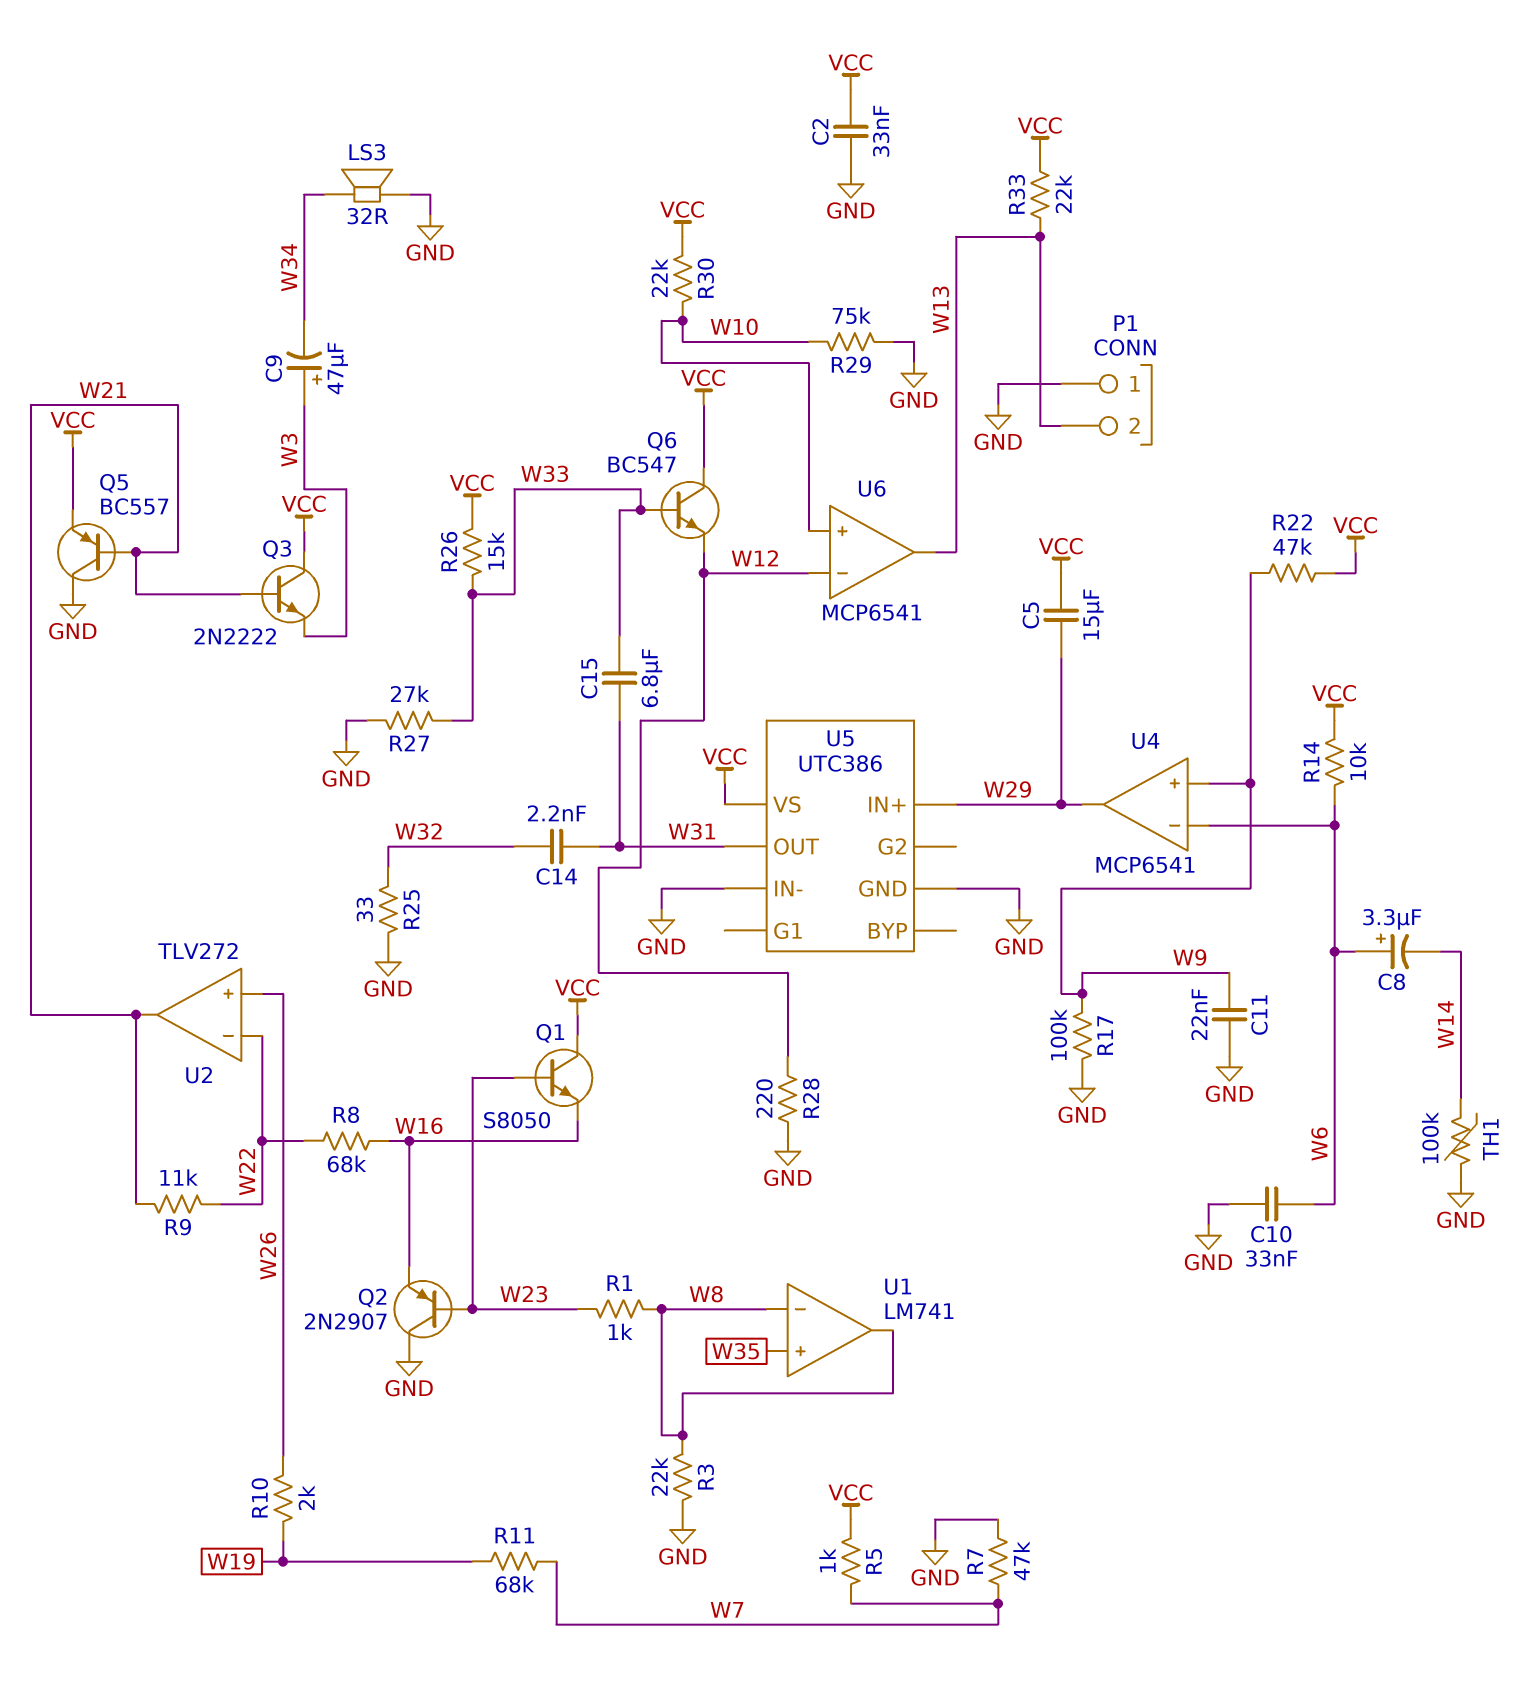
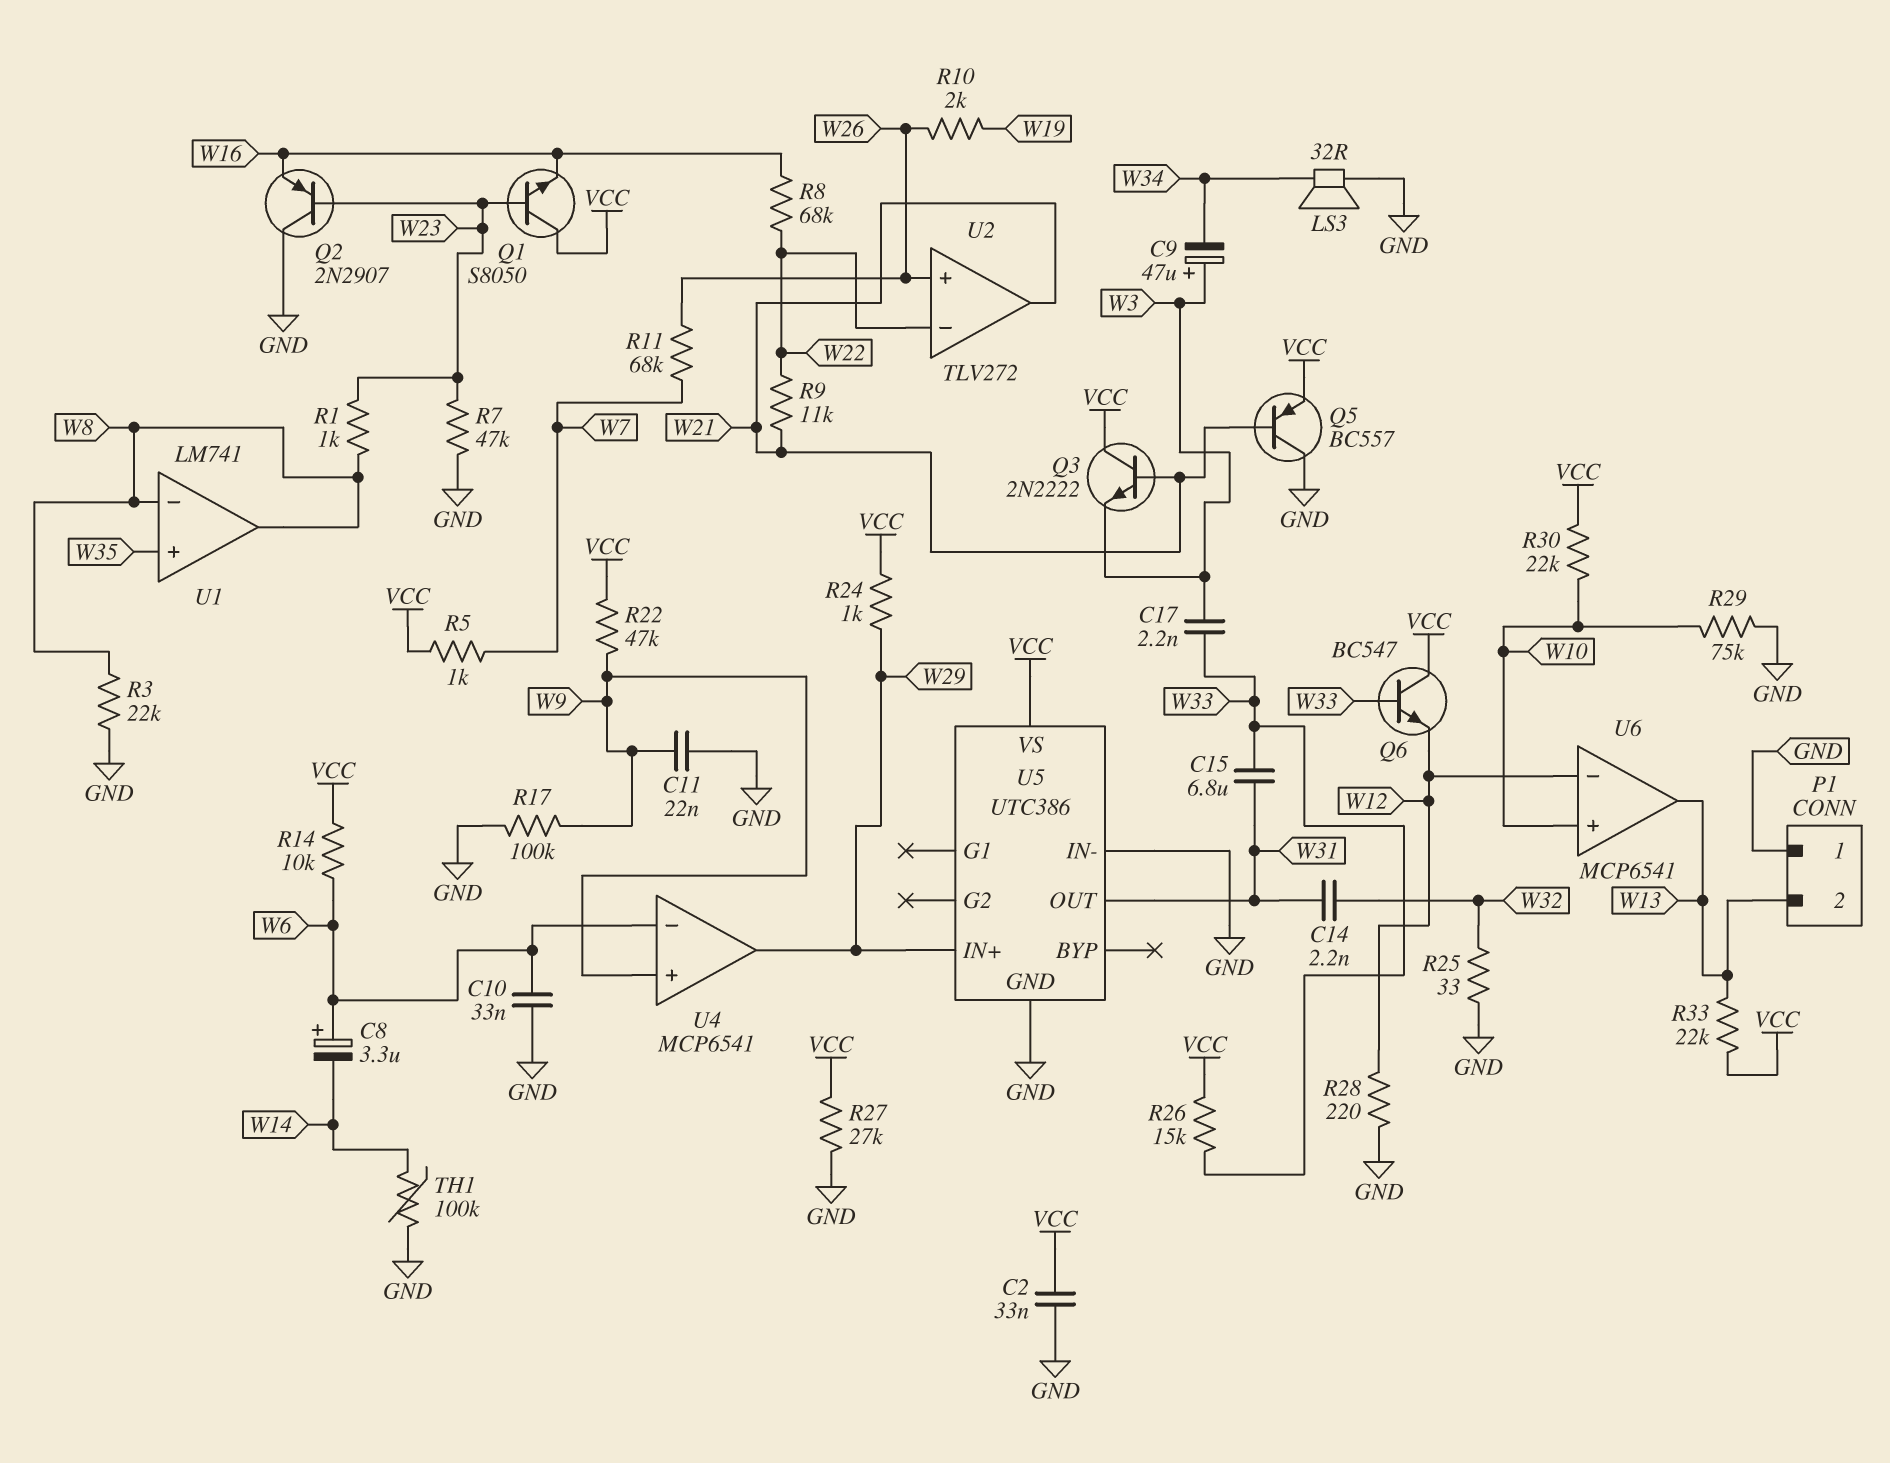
C5: 15uF (VCC, W29) -> none
C17: none -> 2.2nF (W3, W33)
R7: 47k (GND, W7) -> 47k (GND, W23)
R11: 68k (W7, W19) -> 68k (W7, W26)
R24: none -> 1k (VCC, W29)
R27: 27k (GND, W33) -> 27k (GND, VCC)

